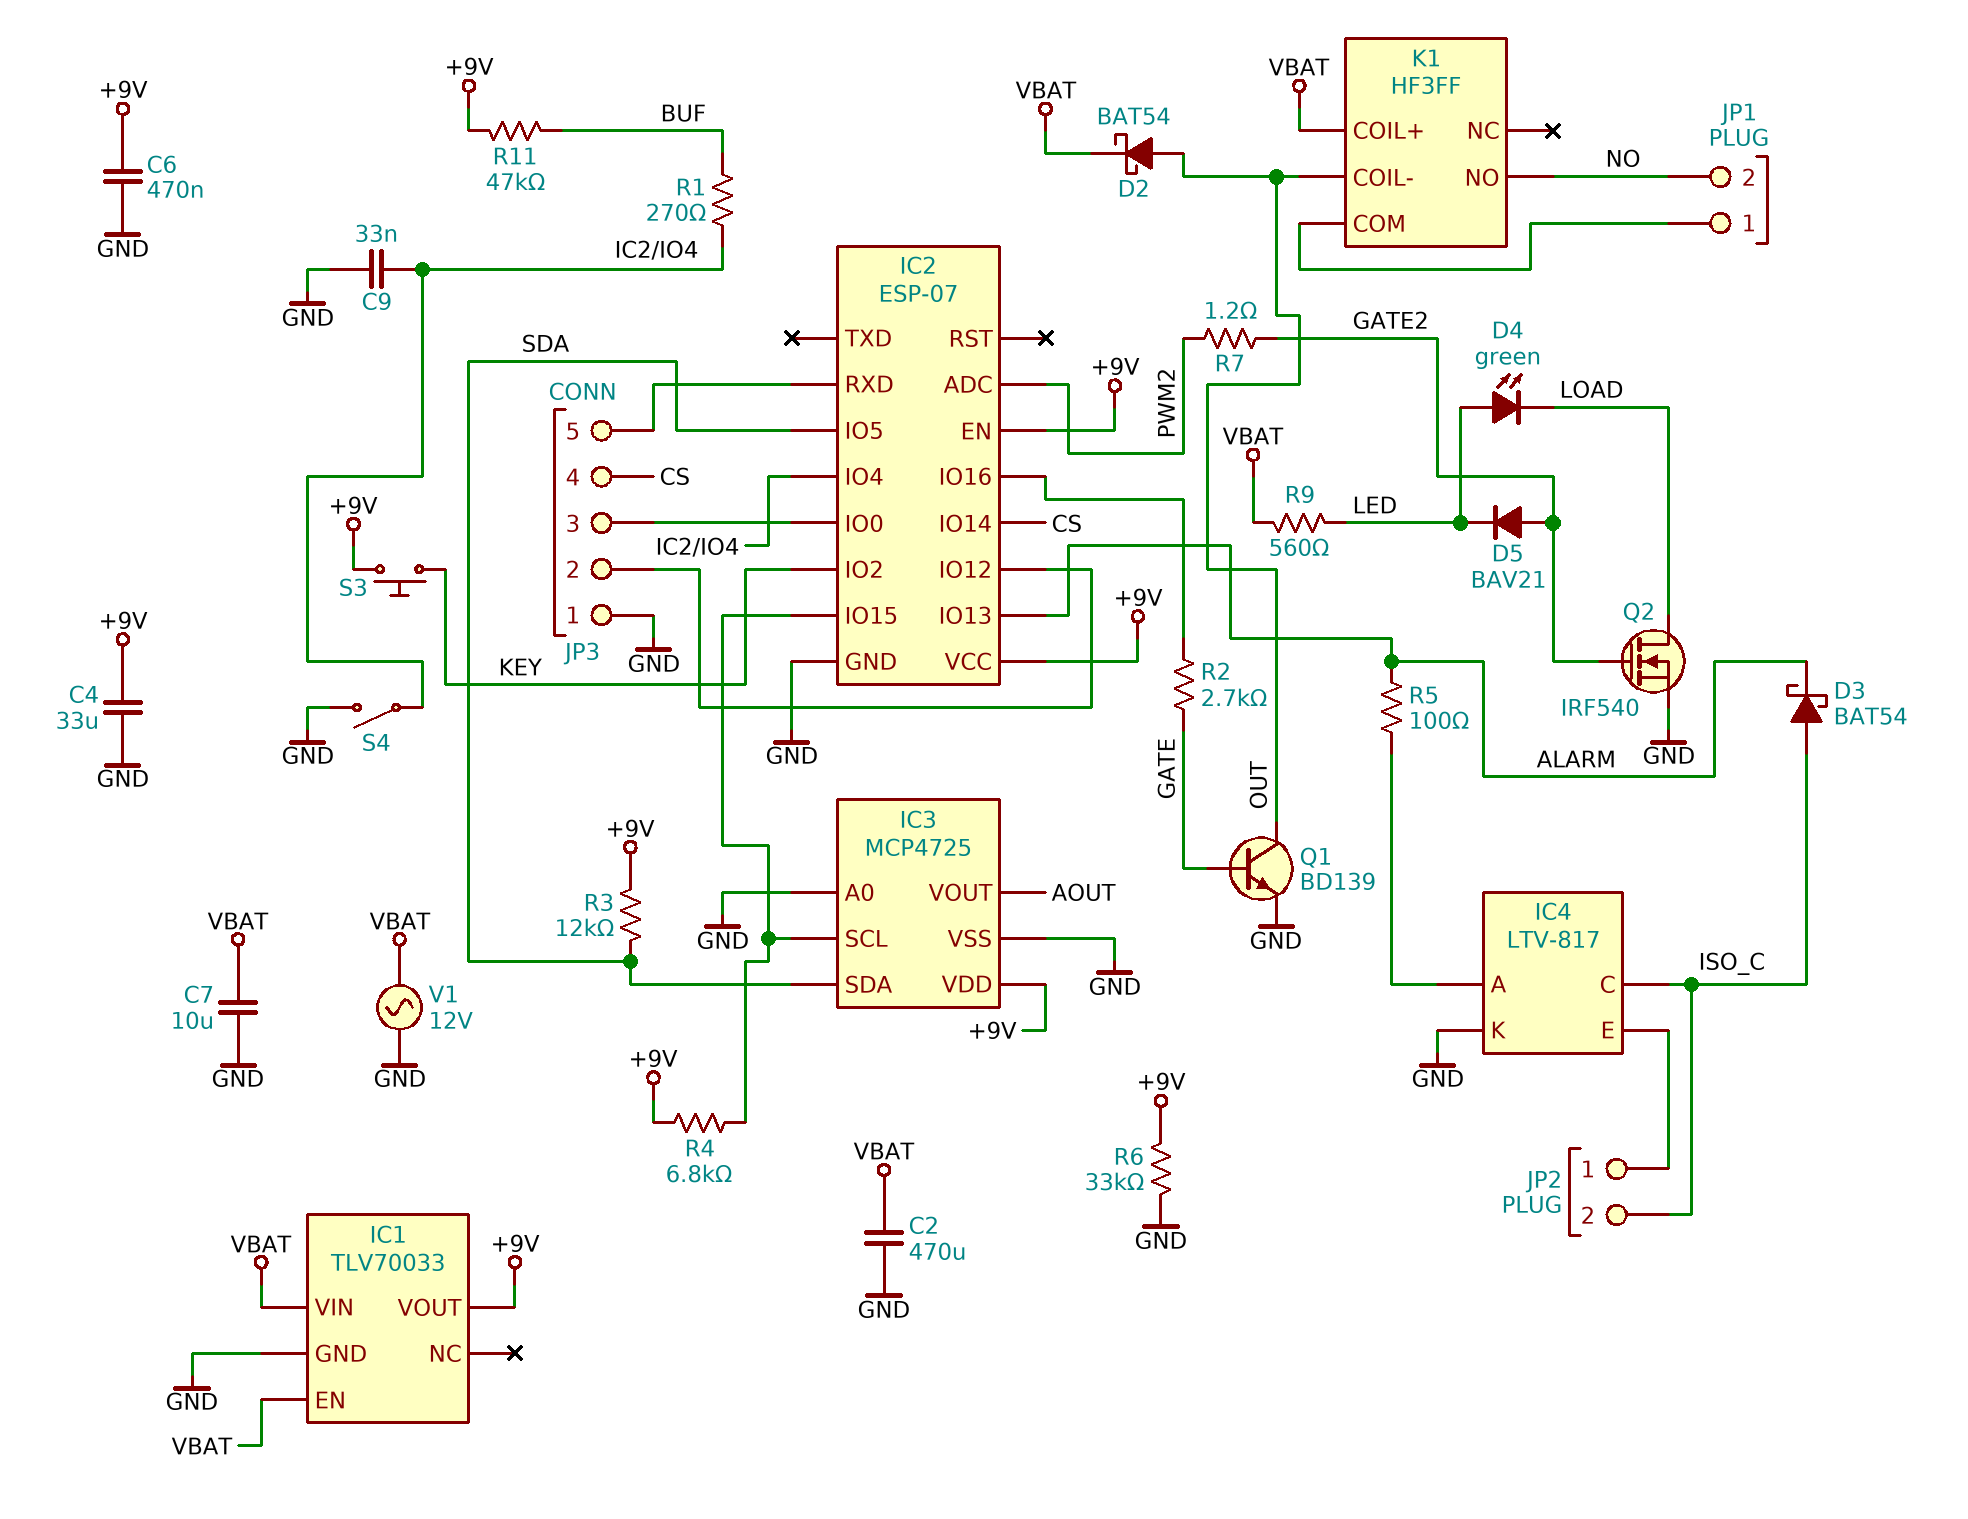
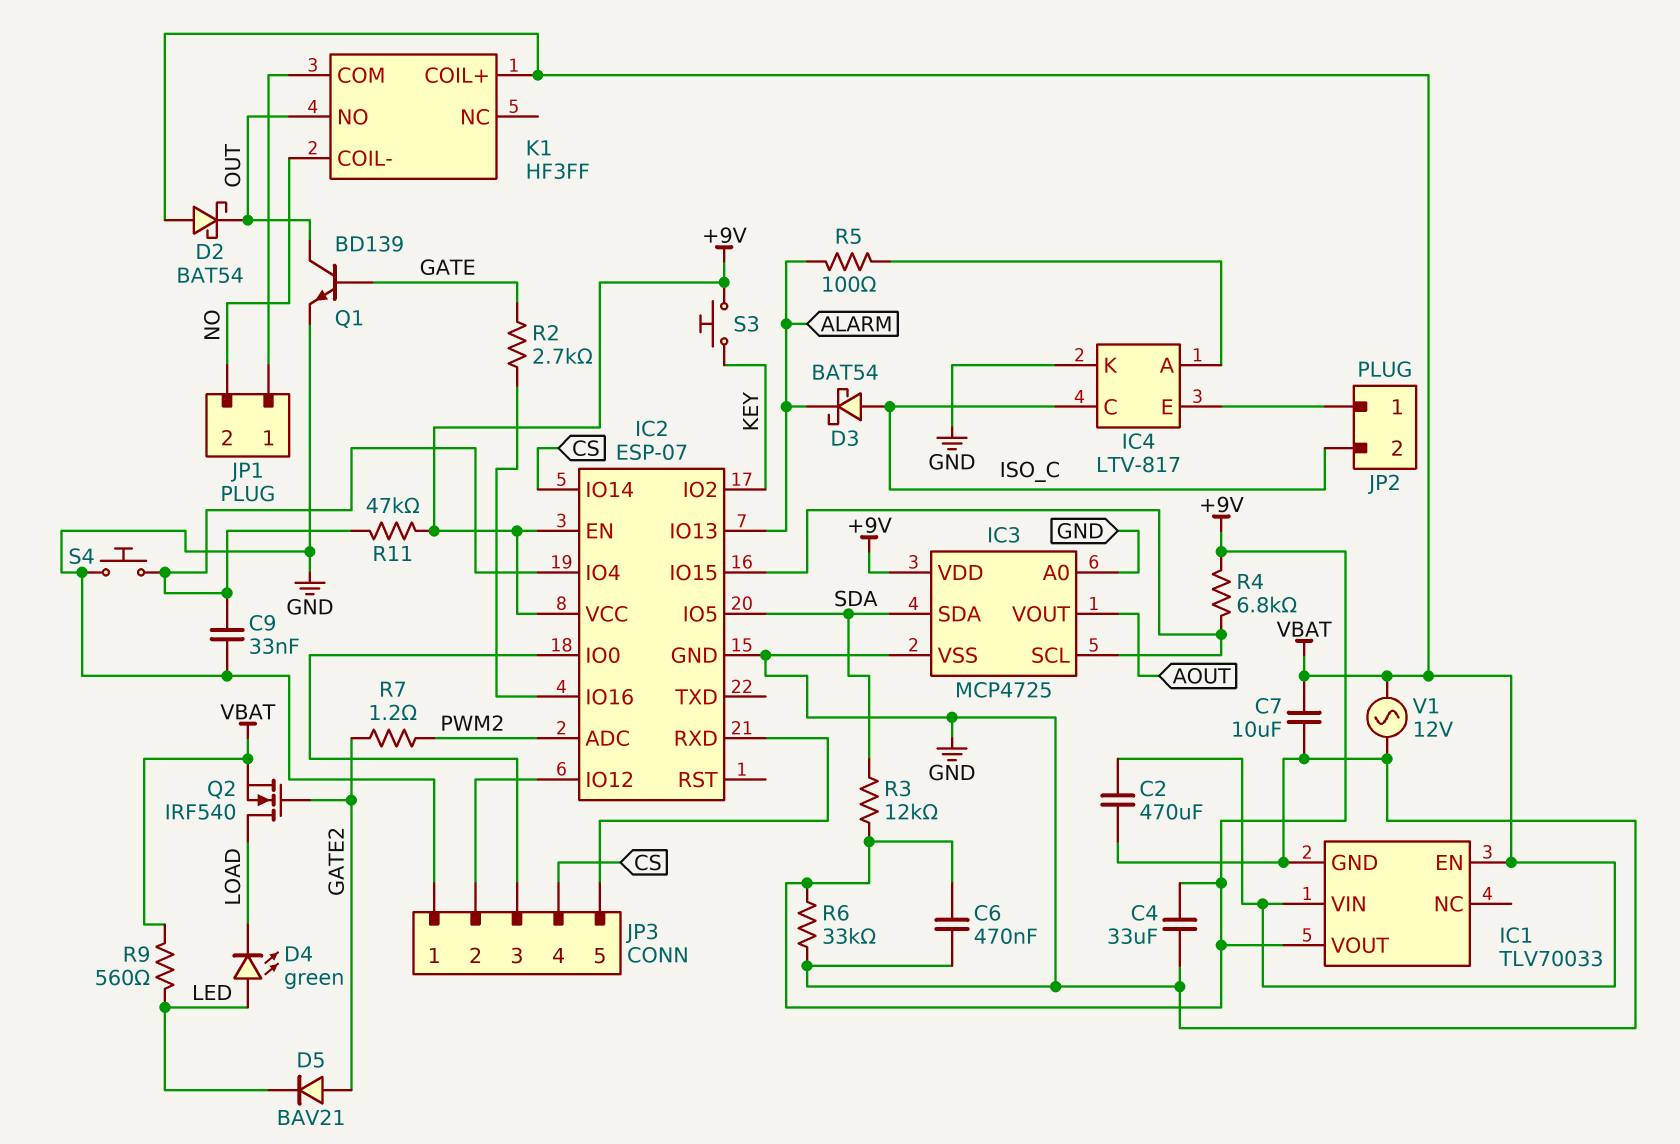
D2: schottky BAT54 (A OUT, K VBAT) -> schottky BAT54 (A VBAT, K OUT)
K1 pin COIL-: OUT -> NO
K1 pin NO: NO -> OUT
Q2: NMOS IRF540 (G GATE2, D LOAD, S GND) -> NMOS IRF540 (G GATE2, D LOAD, S VBAT)
R1: 270 (BUF, IC2/IO4) -> none
R11: 47k (+9V, BUF) -> 47k (+9V, IC2/IO4)
S4: switch (GND, IC2/IO4) -> button (GND, IC2/IO4)

